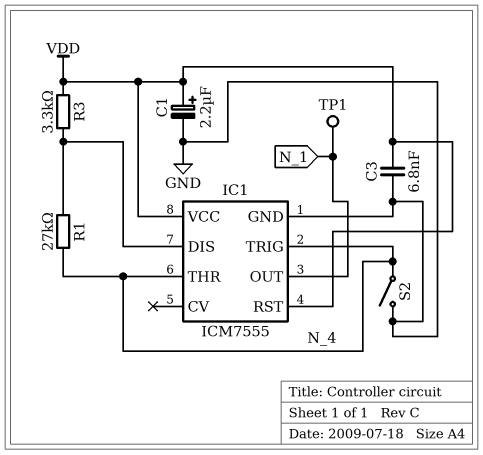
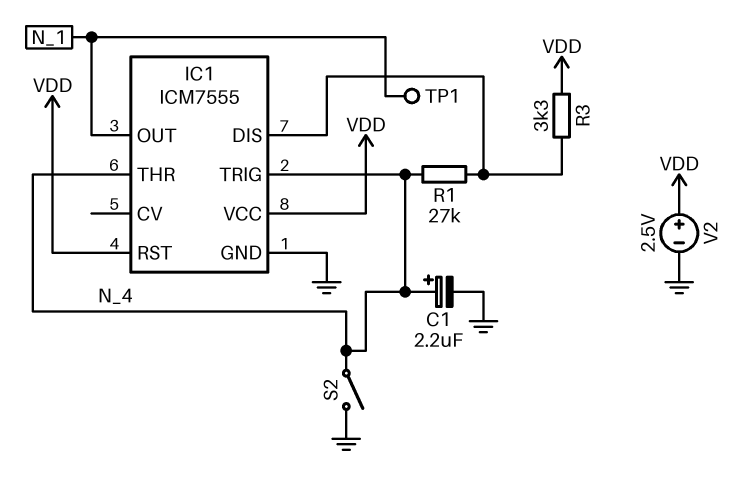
C1: 2.2uF (plus VDD, minus GND) -> 2.2uF (plus N_4, minus GND)
C3: 6.8nF (GND, VDD) -> none
V2: none -> 2.5V (plus VDD, minus GND)

